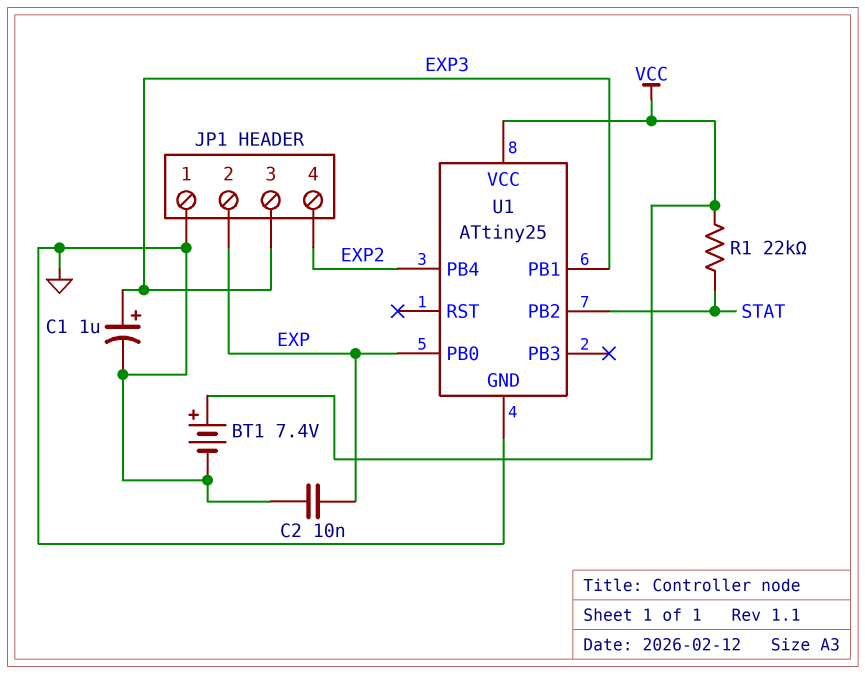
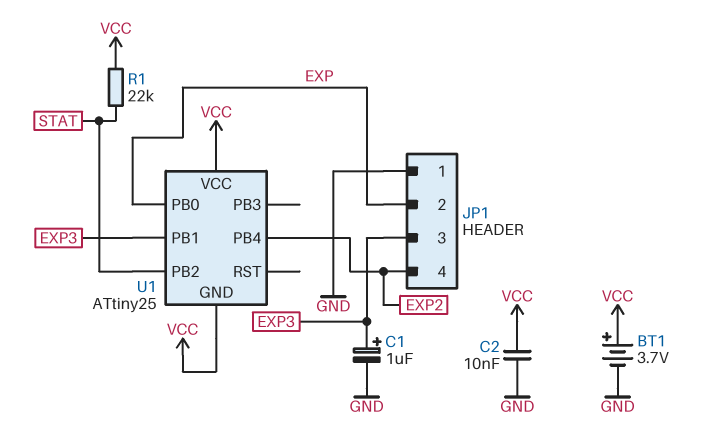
BT1: 7.4V (plus VCC, minus GND) -> 3.7V (plus VCC, minus GND)
C2: 10nF (EXP, GND) -> 10nF (GND, VCC)
U1 pin GND: GND -> VCC

